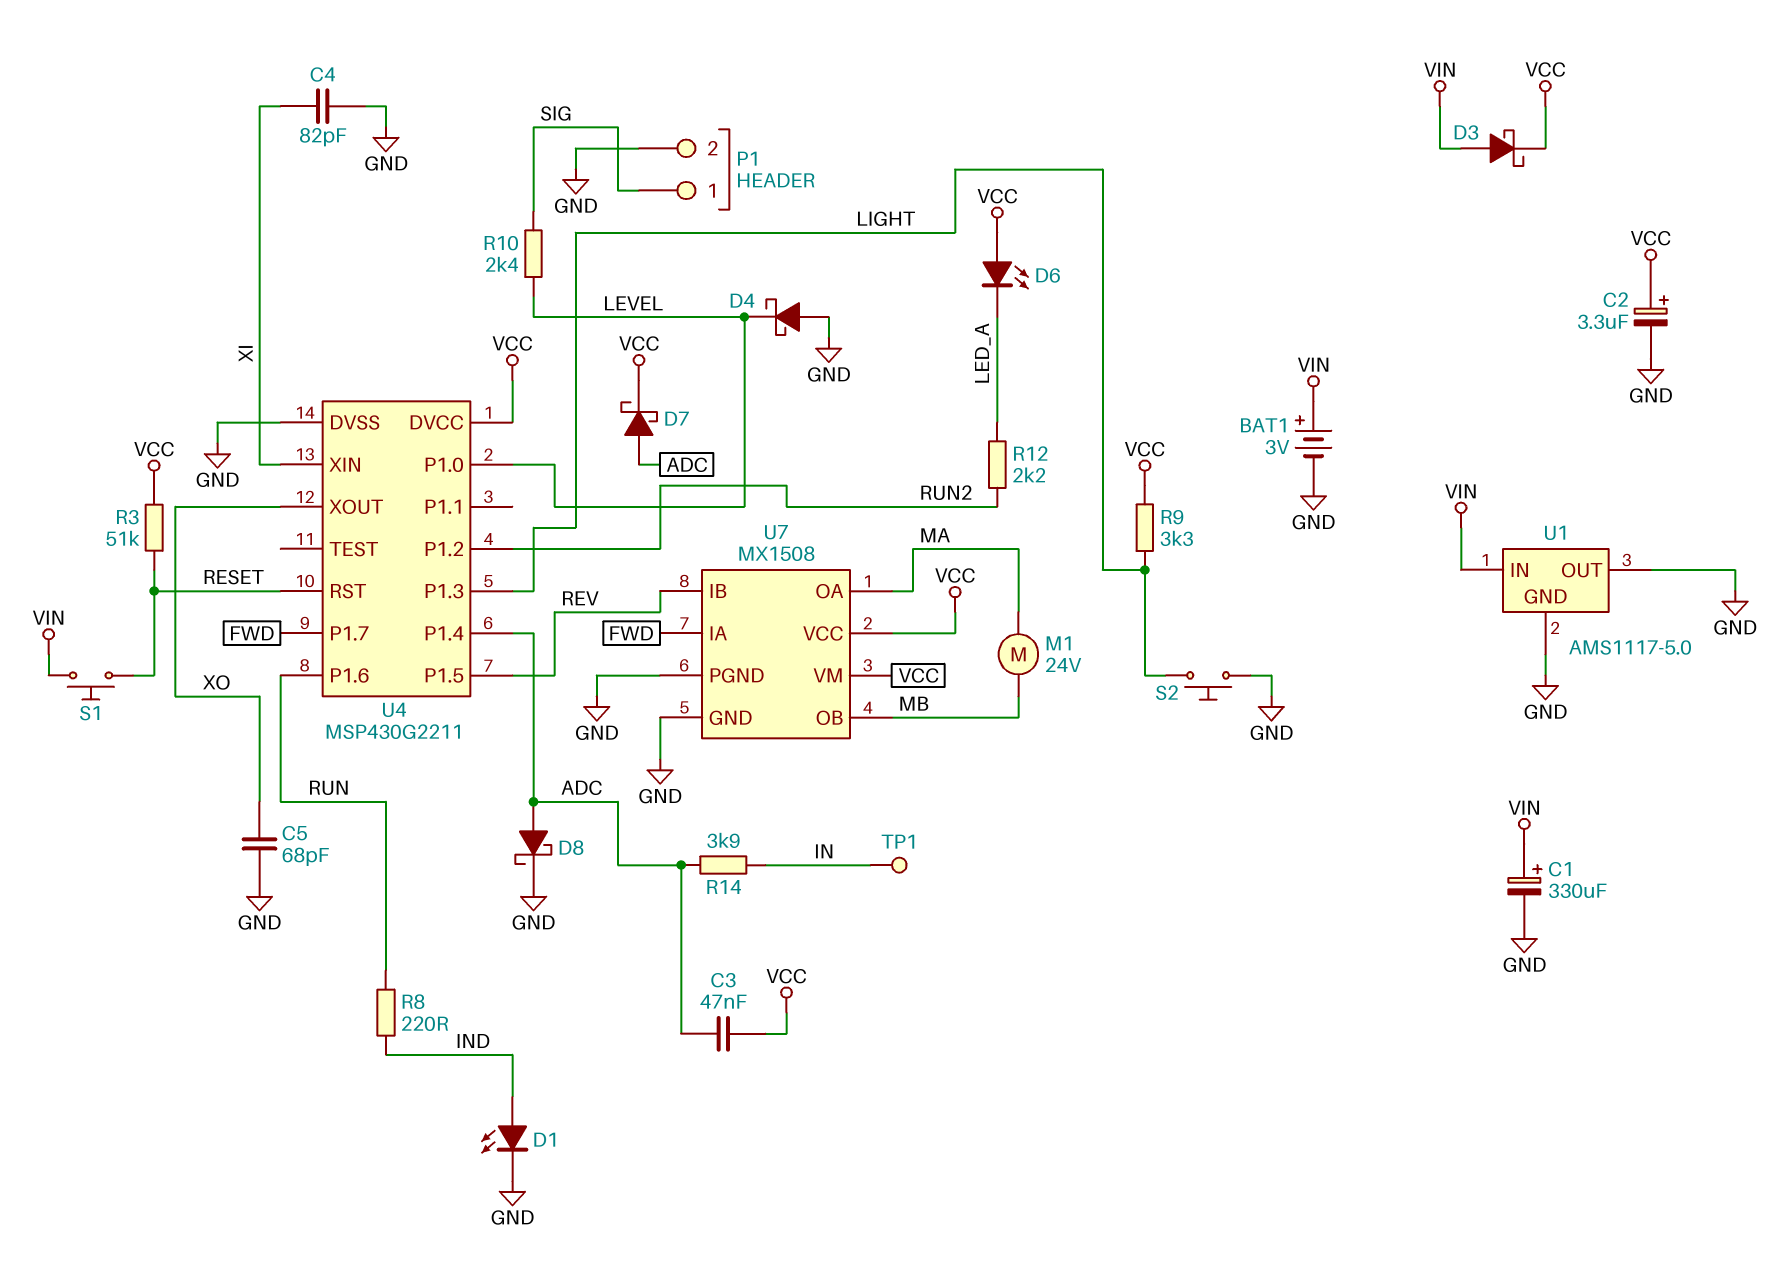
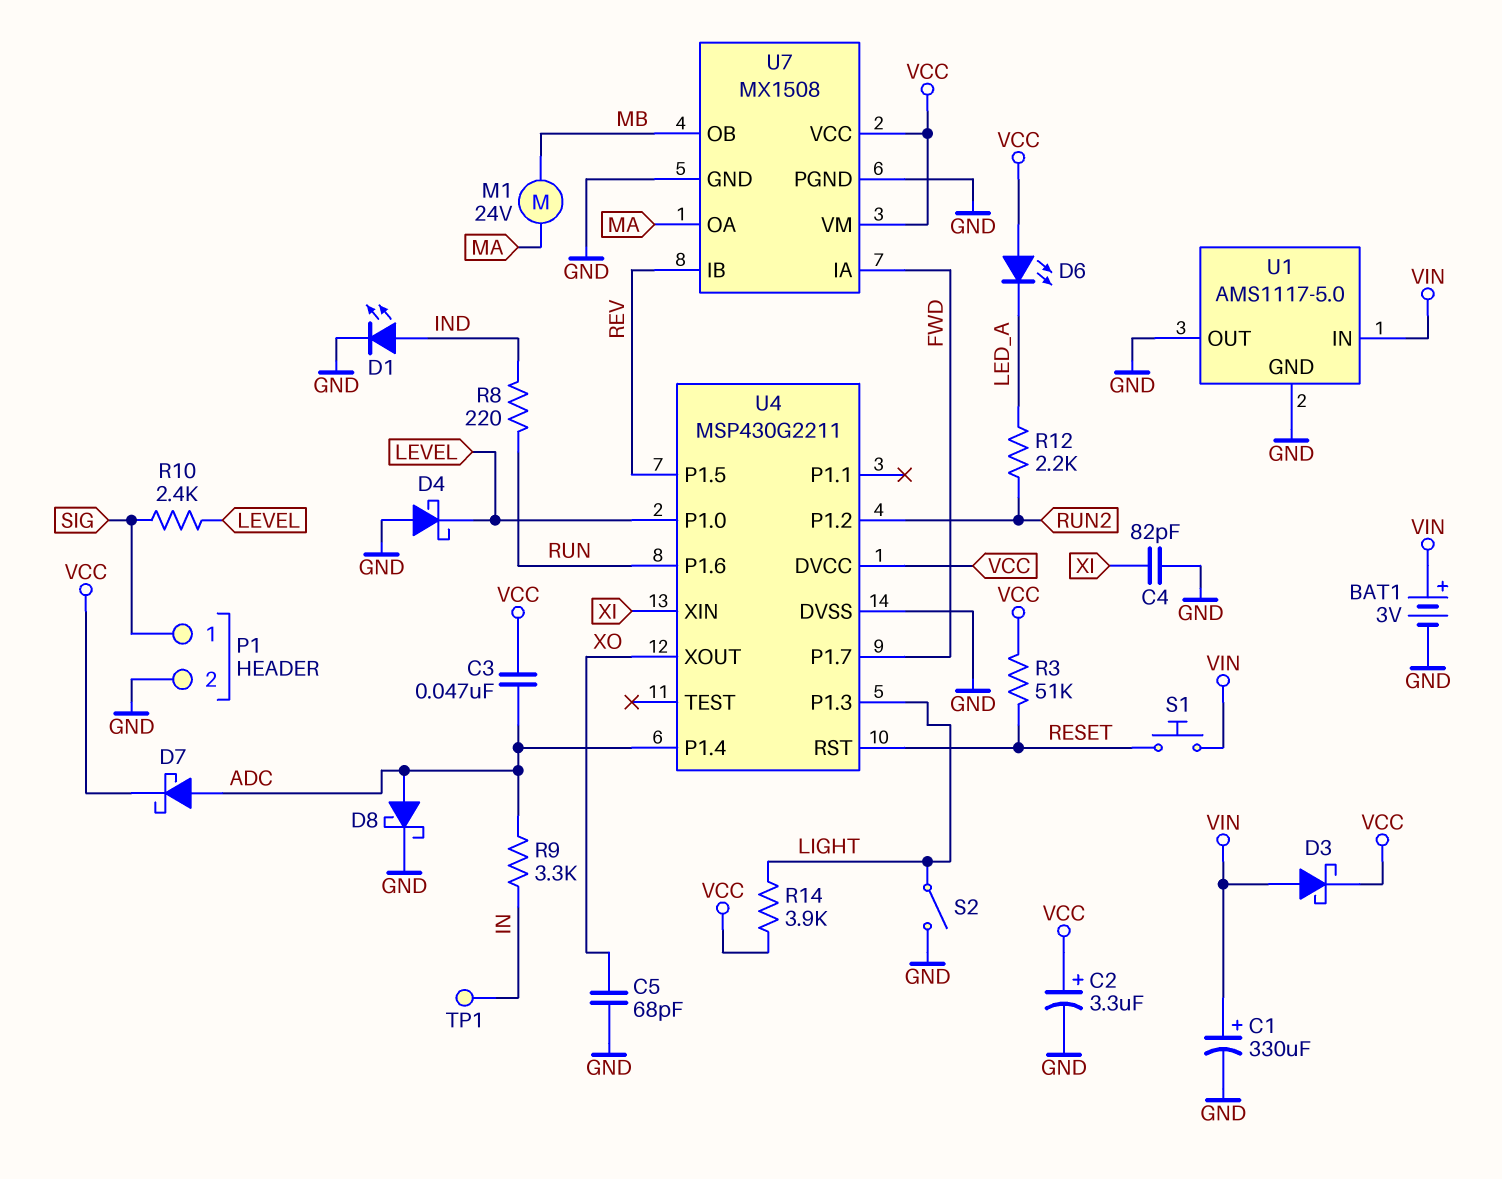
R9: 3.3k (LIGHT, VCC) -> 3.3k (ADC, IN)
R14: 3.9k (ADC, IN) -> 3.9k (LIGHT, VCC)
S2: button (GND, LIGHT) -> switch (GND, LIGHT)

